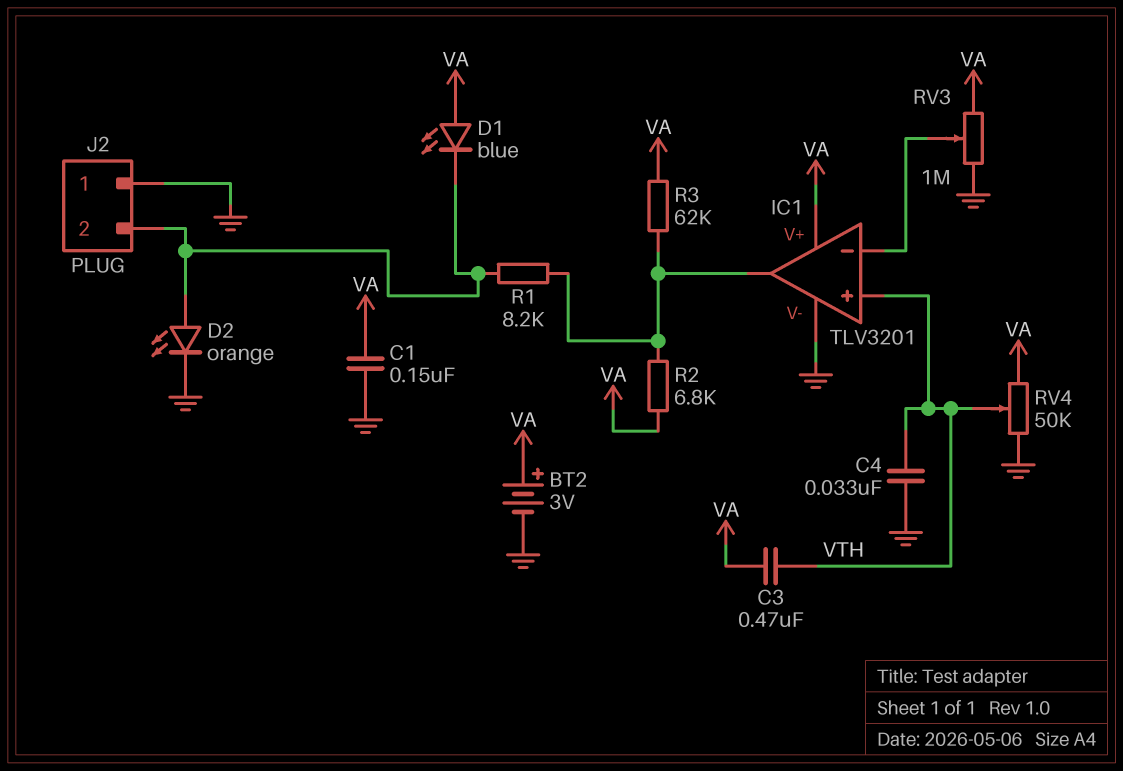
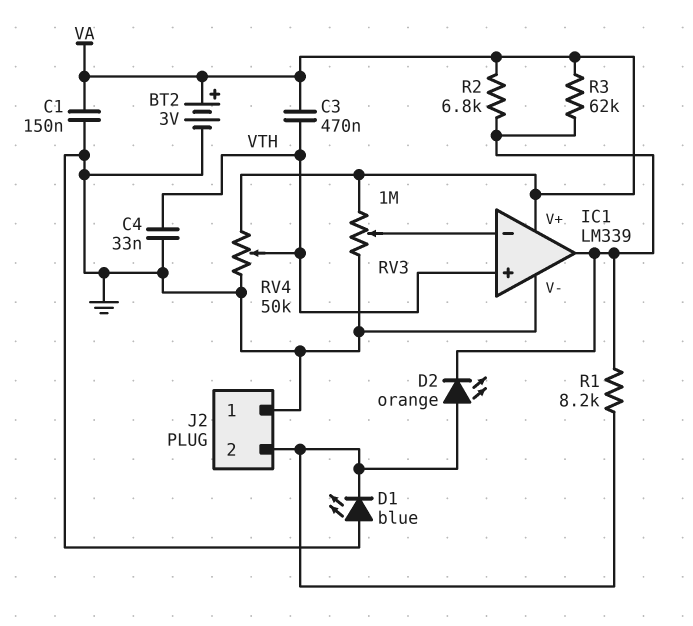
D1: LED blue (A VA, K J2/2) -> LED blue (A GND, K J2/2)
D2: LED orange (A J2/2, K GND) -> LED orange (A J2/2, K IC1/out)
IC1: TLV3201 -> LM339

